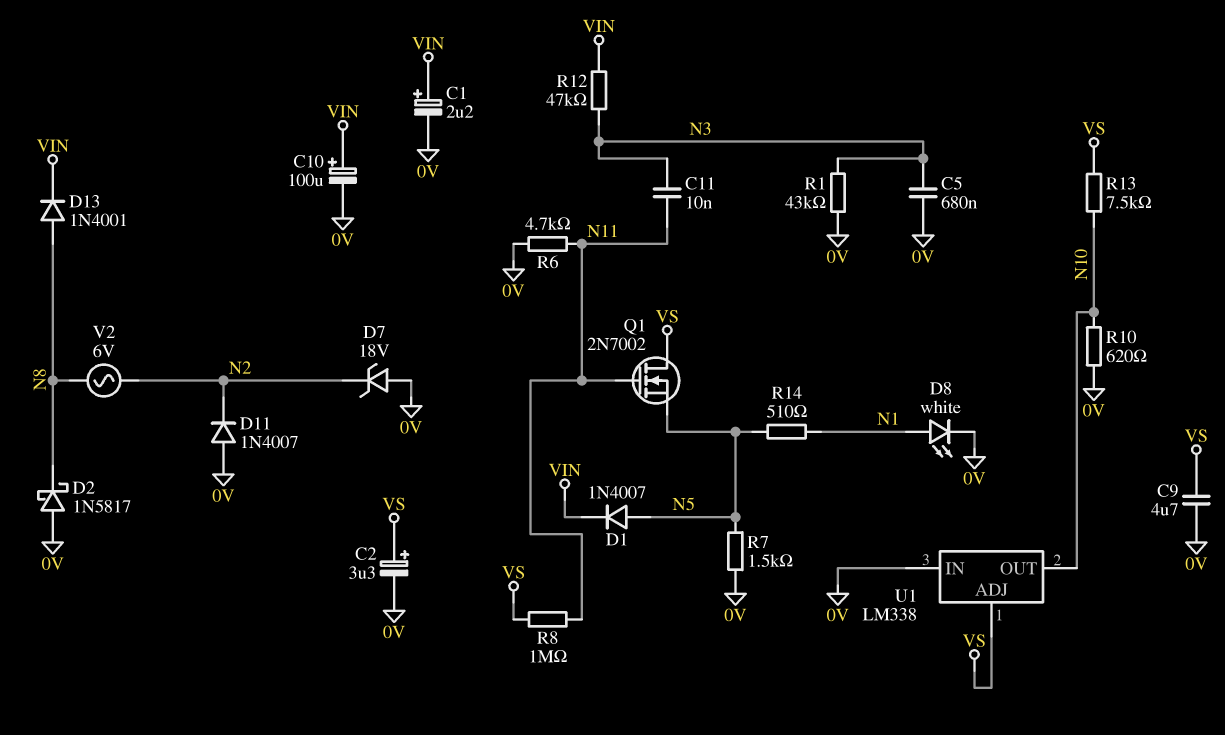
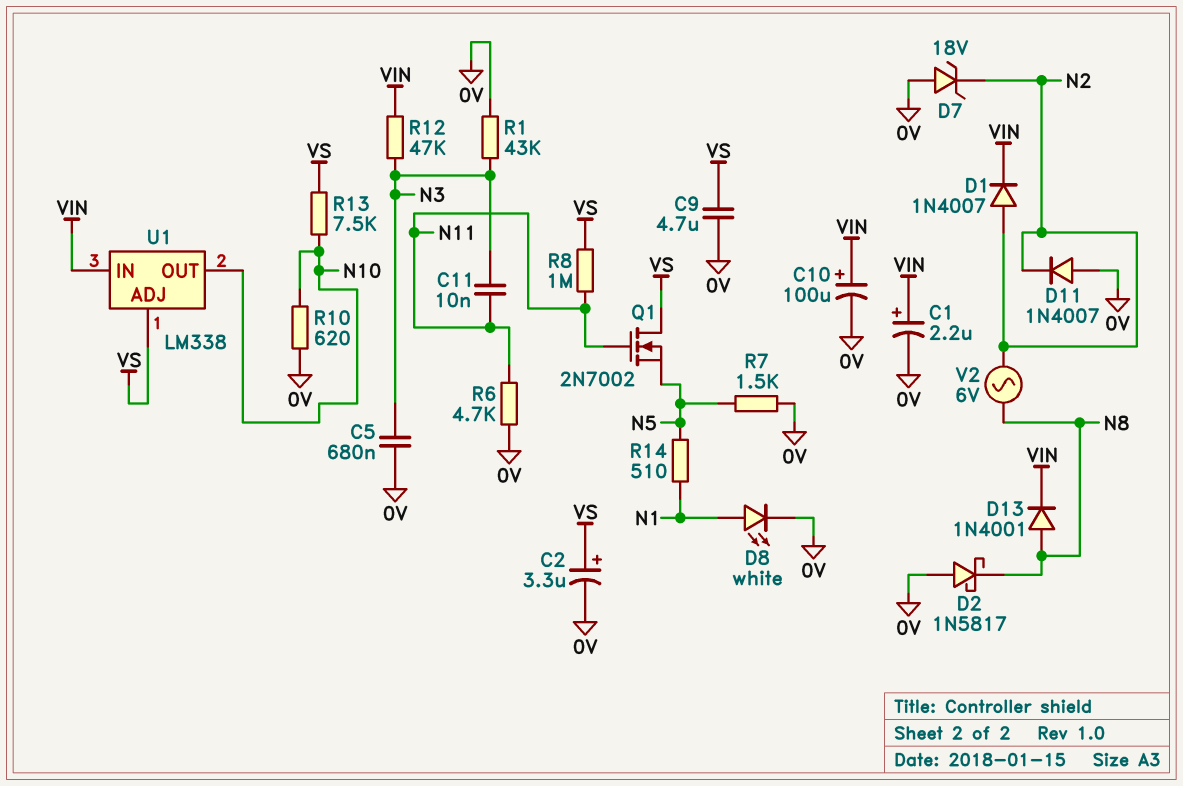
D1: diode 1N4007 (A N5, K VIN) -> diode 1N4007 (A N2, K VIN)
U1 pin IN: 0V -> VIN

